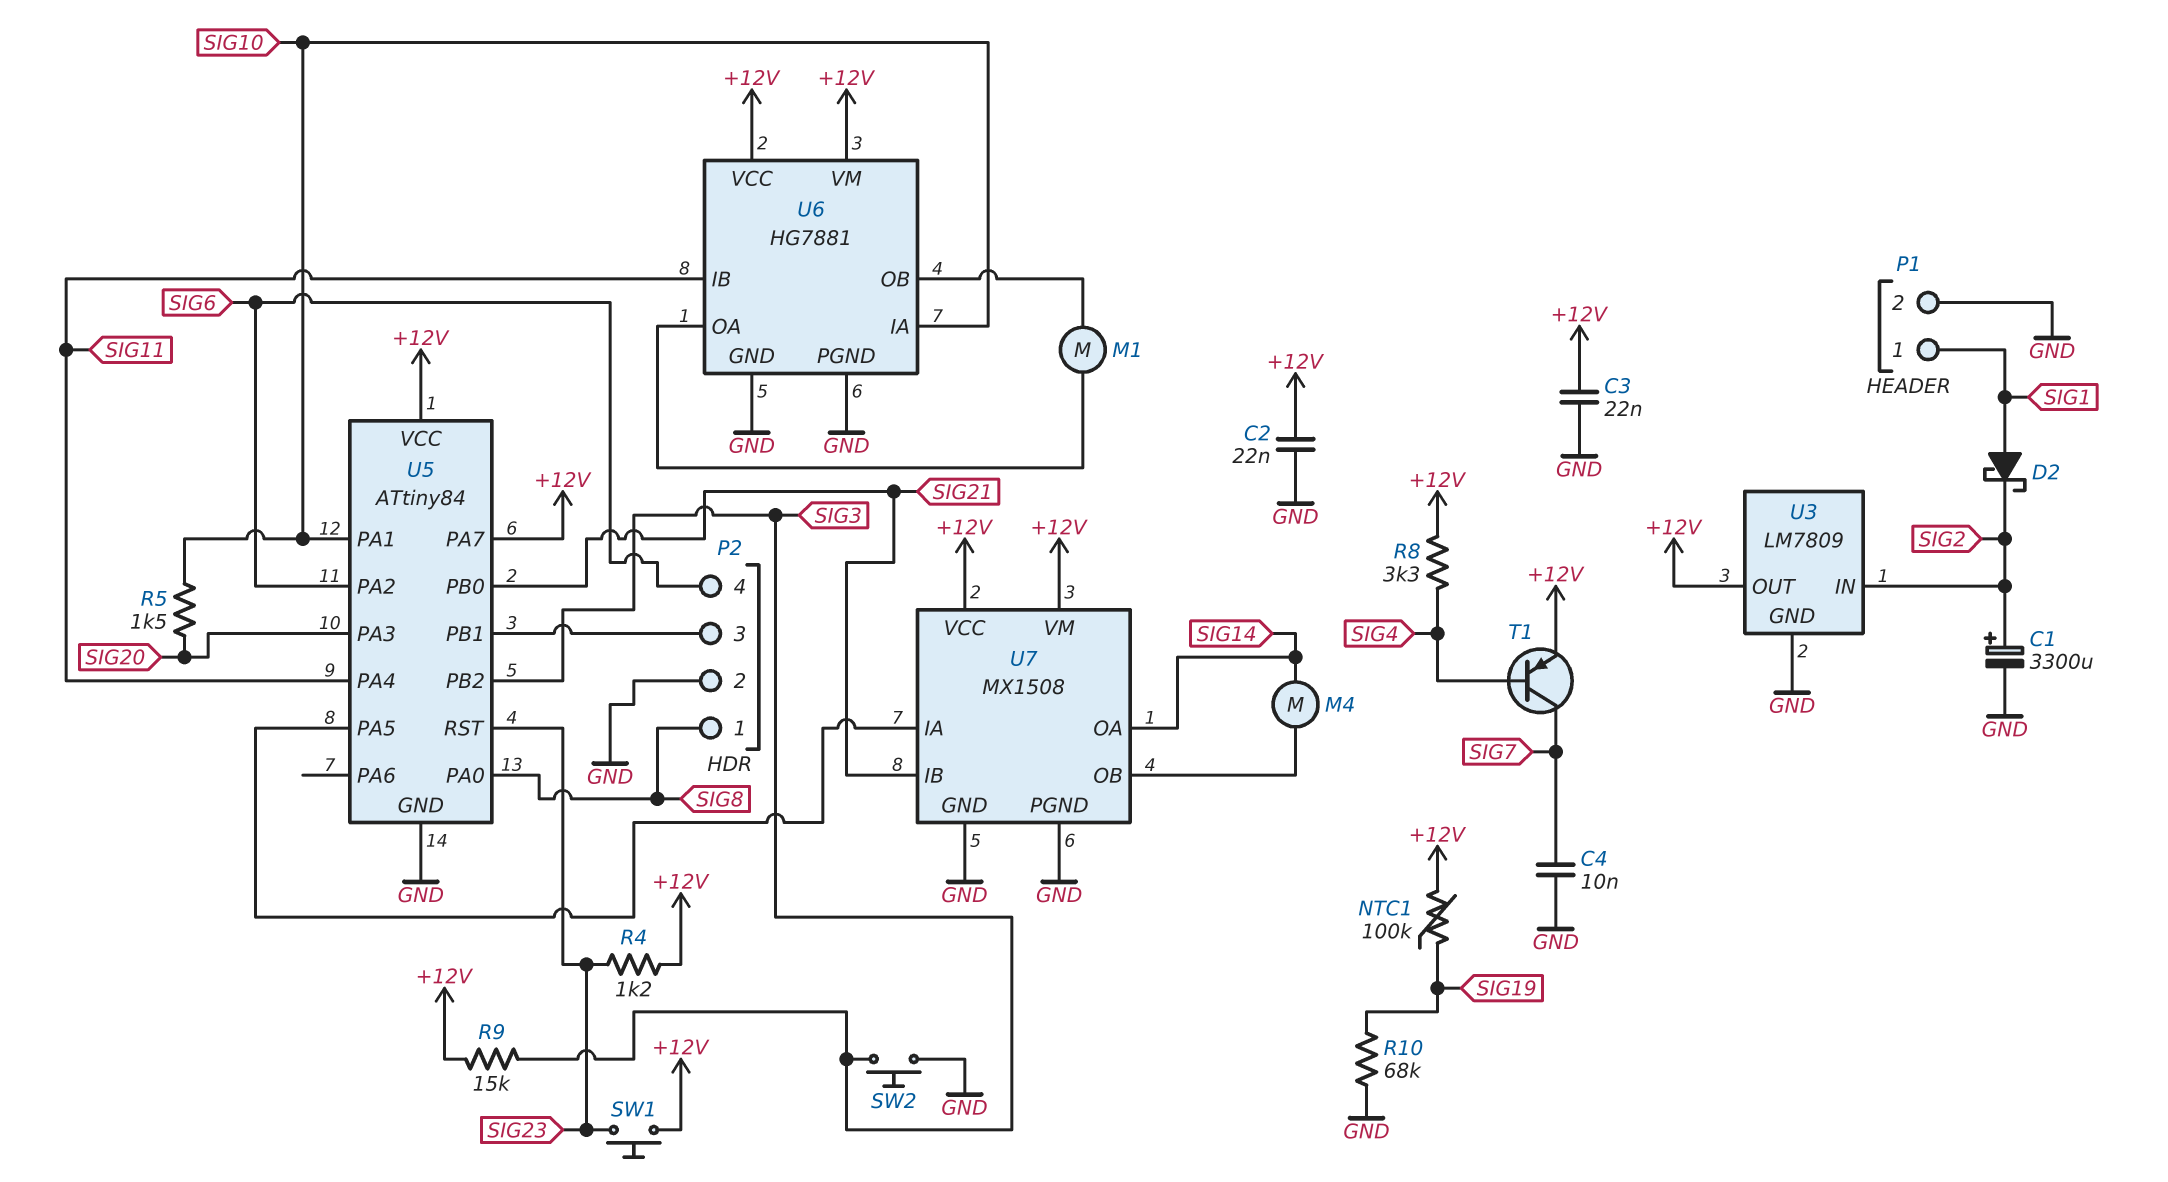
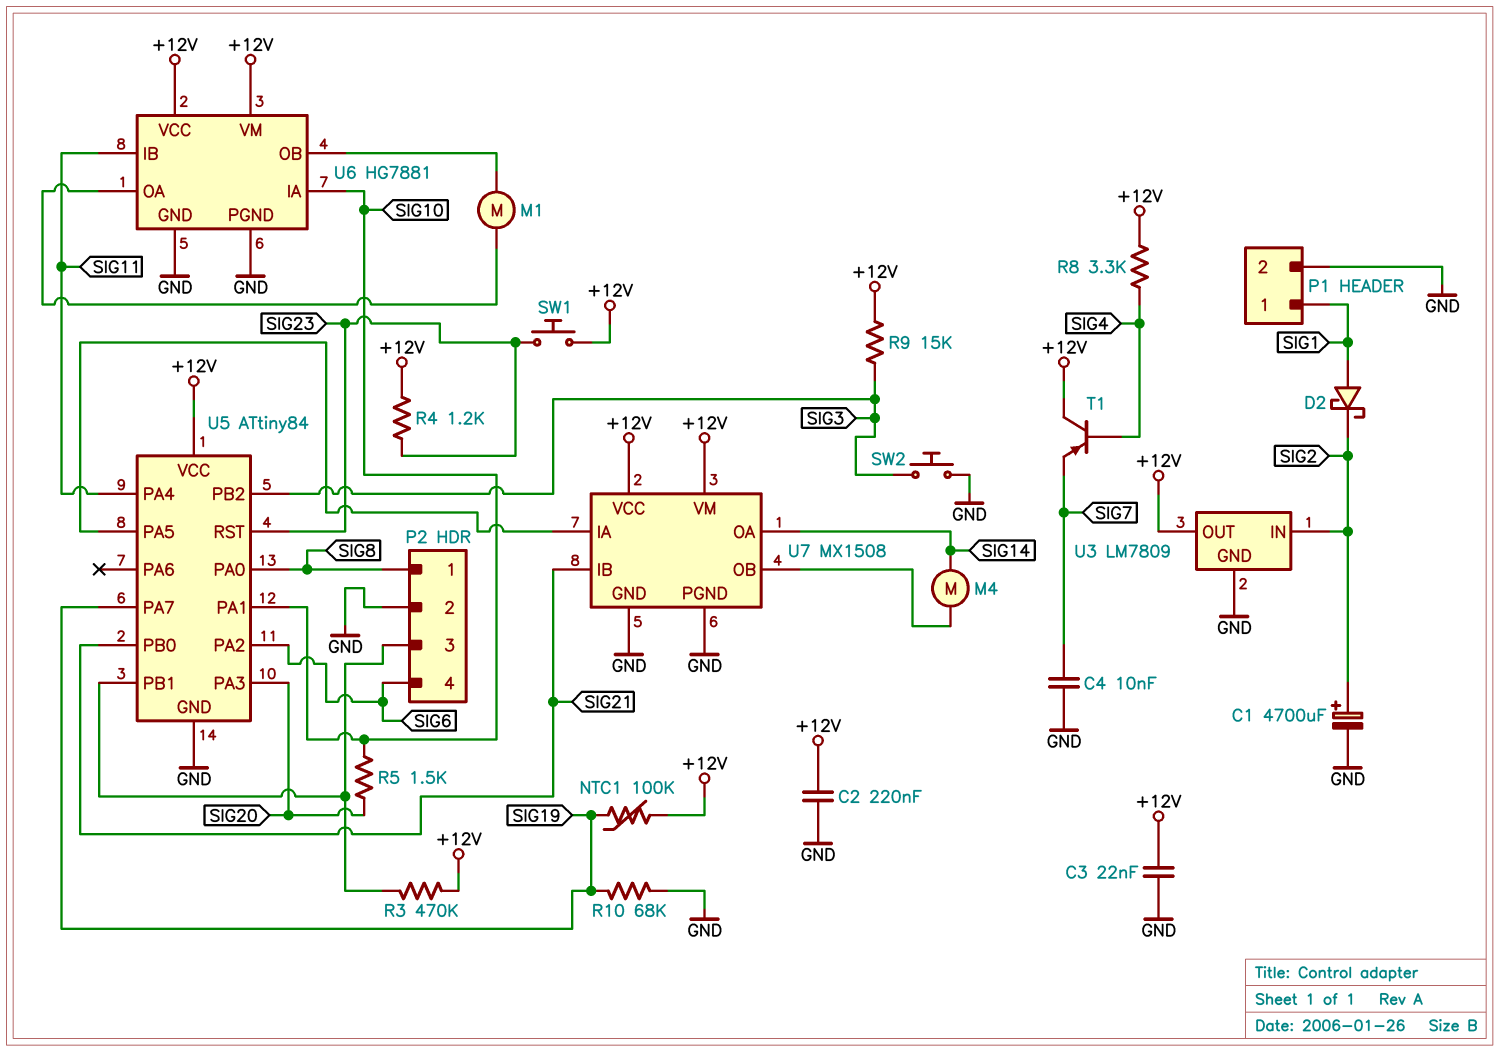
C1: 3300uF (plus SIG2, minus GND) -> 4700uF (plus SIG2, minus GND)
C2: 22nF (+12V, GND) -> 220nF (+12V, GND)
R3: none -> 470k (+12V, P2/3)
T1: PNP (B SIG4, C SIG7, E +12V) -> PNP (B SIG4, C +12V, E SIG7)
U5 pin PA7: +12V -> SIG19

